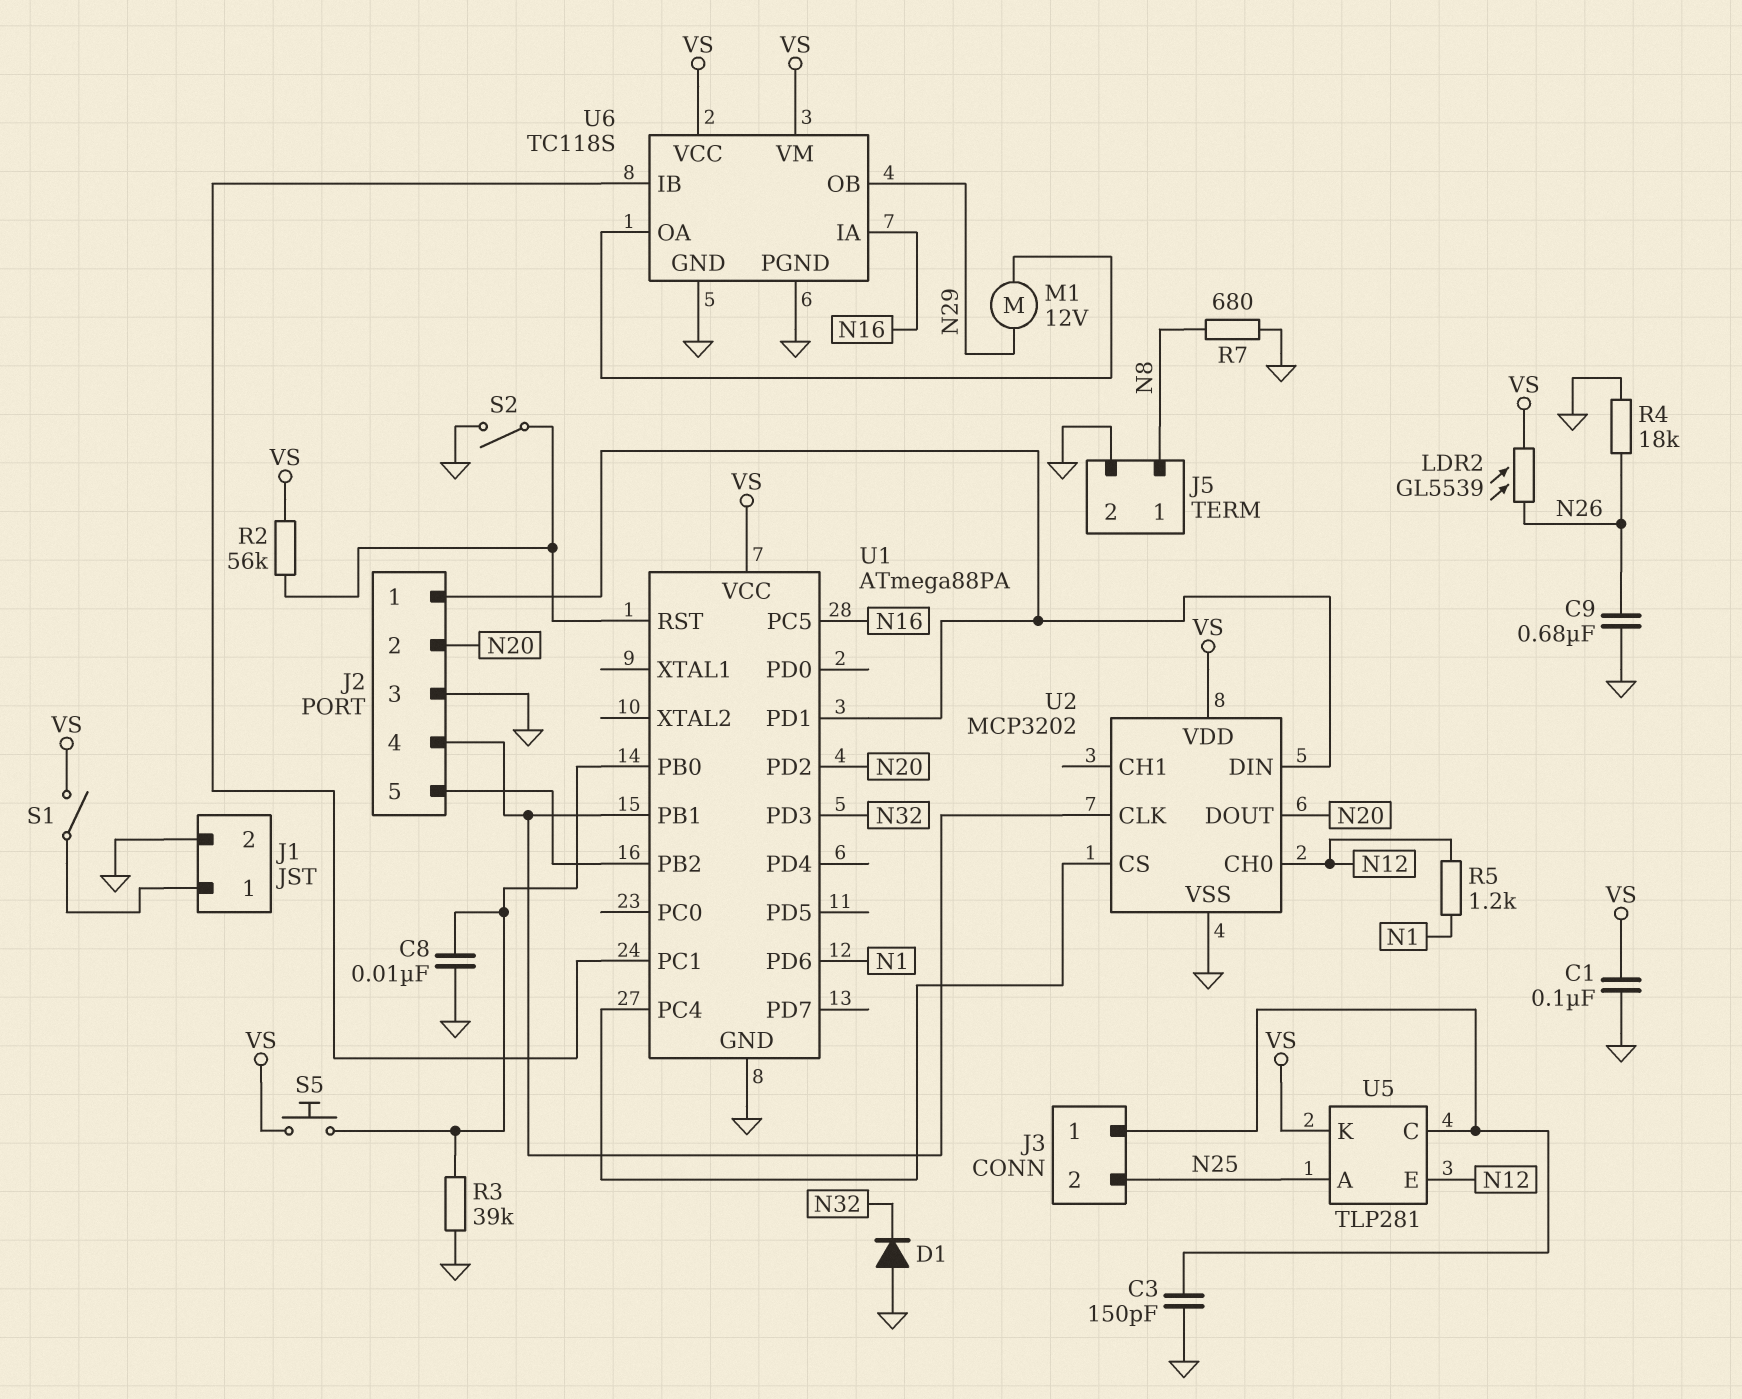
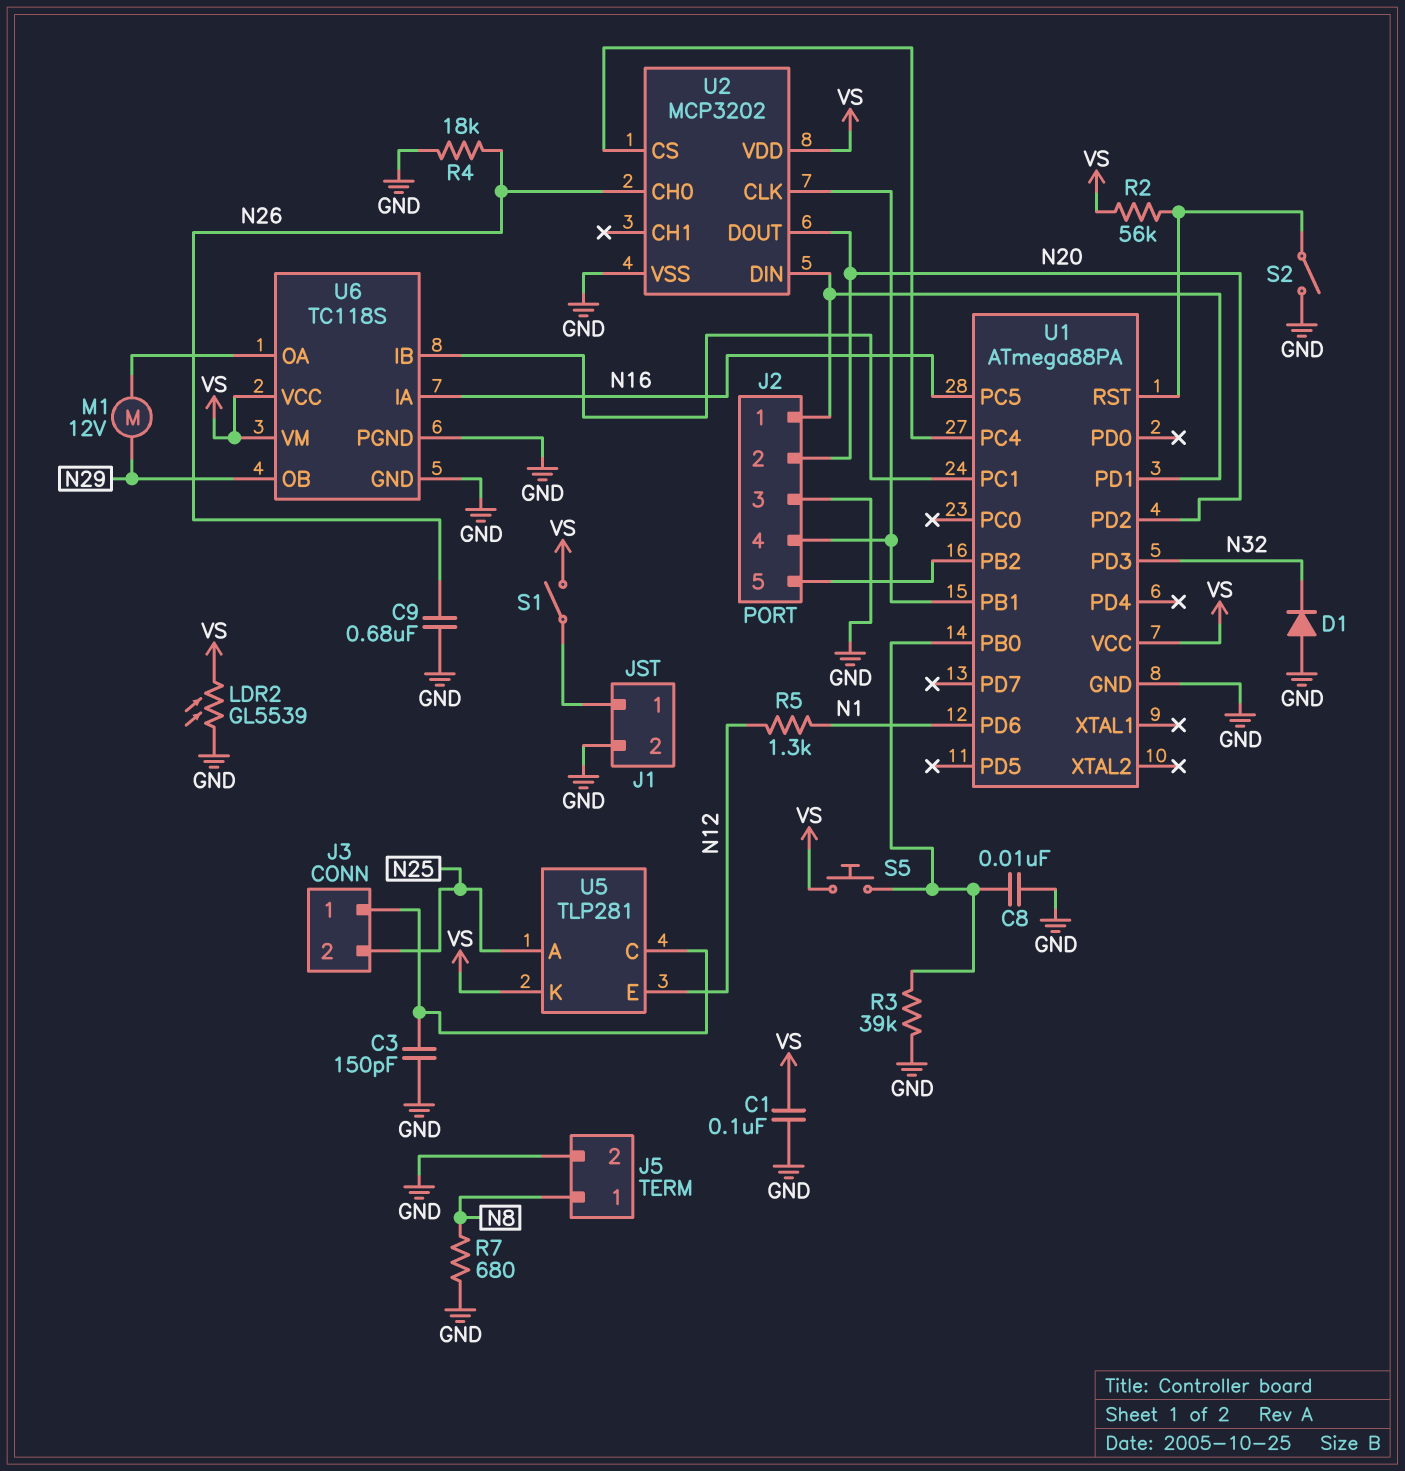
LDR2: GL5539 (N26, VS) -> GL5539 (GND, VS)
R5: 1.2k (N1, N12) -> 1.3k (N1, N12)
U2 pin CH0: N12 -> N26

